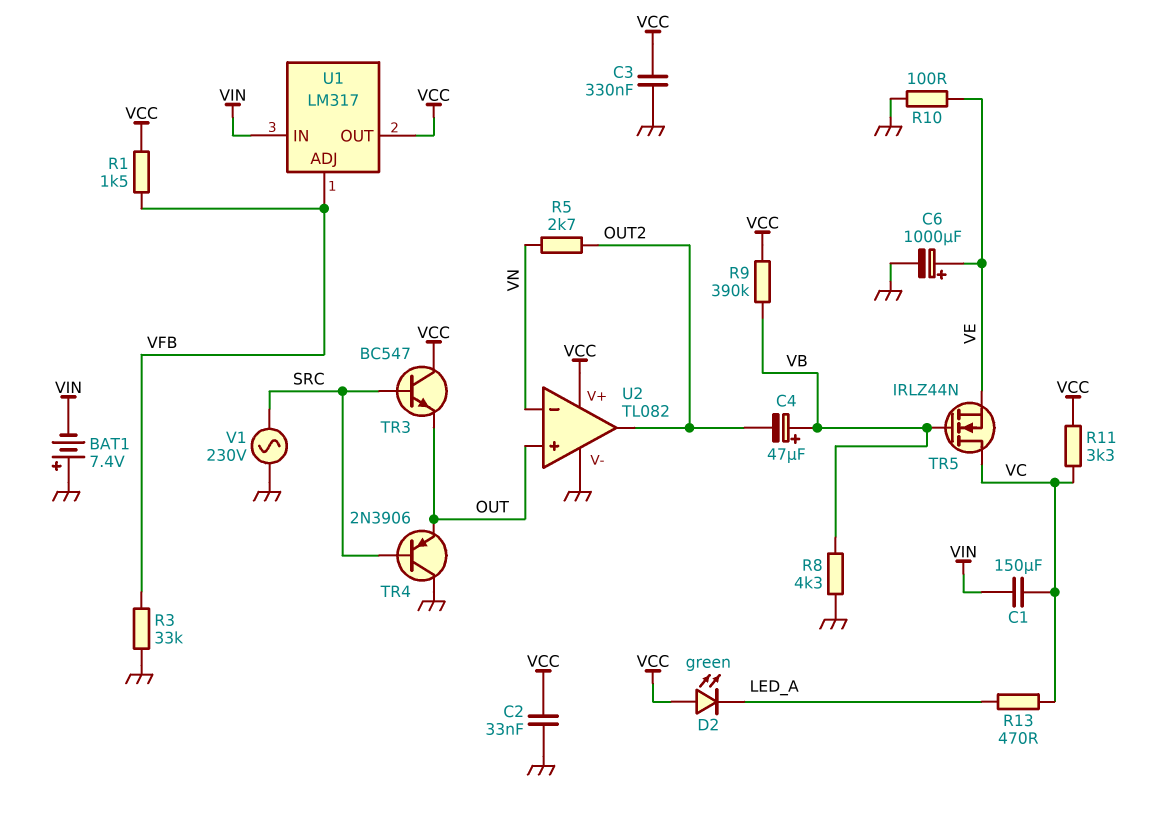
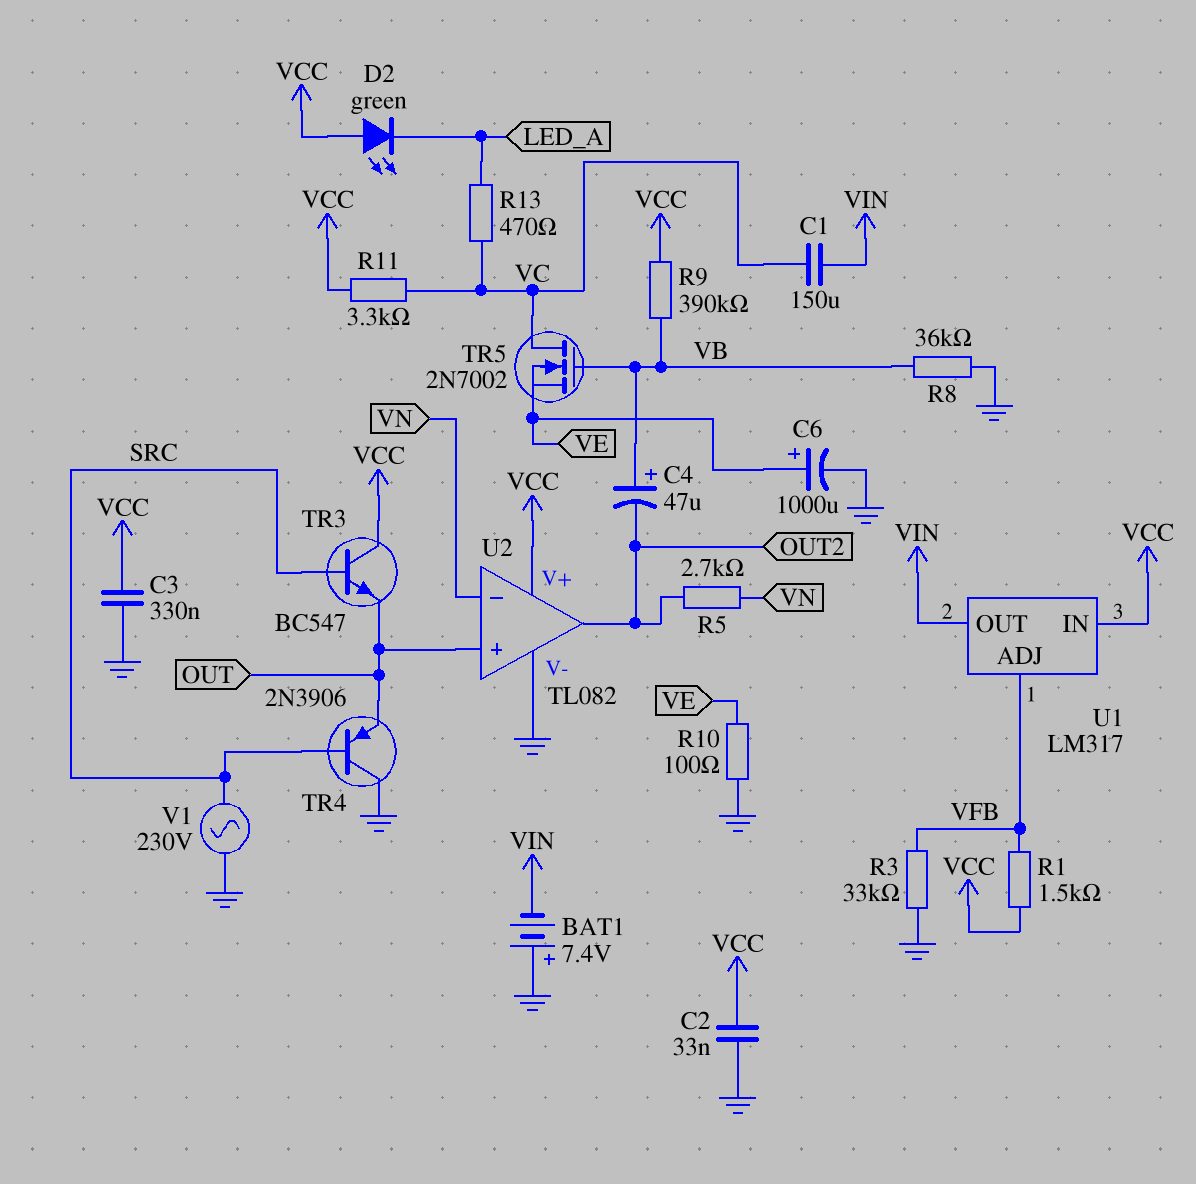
R8: 4.3k (GND, VB) -> 36k (GND, VB)
TR5: NMOS IRLZ44N (G VB, D VC, S VE) -> NMOS 2N7002 (G VB, D VC, S VE)
U1 pin IN: VIN -> VCC
U1 pin OUT: VCC -> VIN

